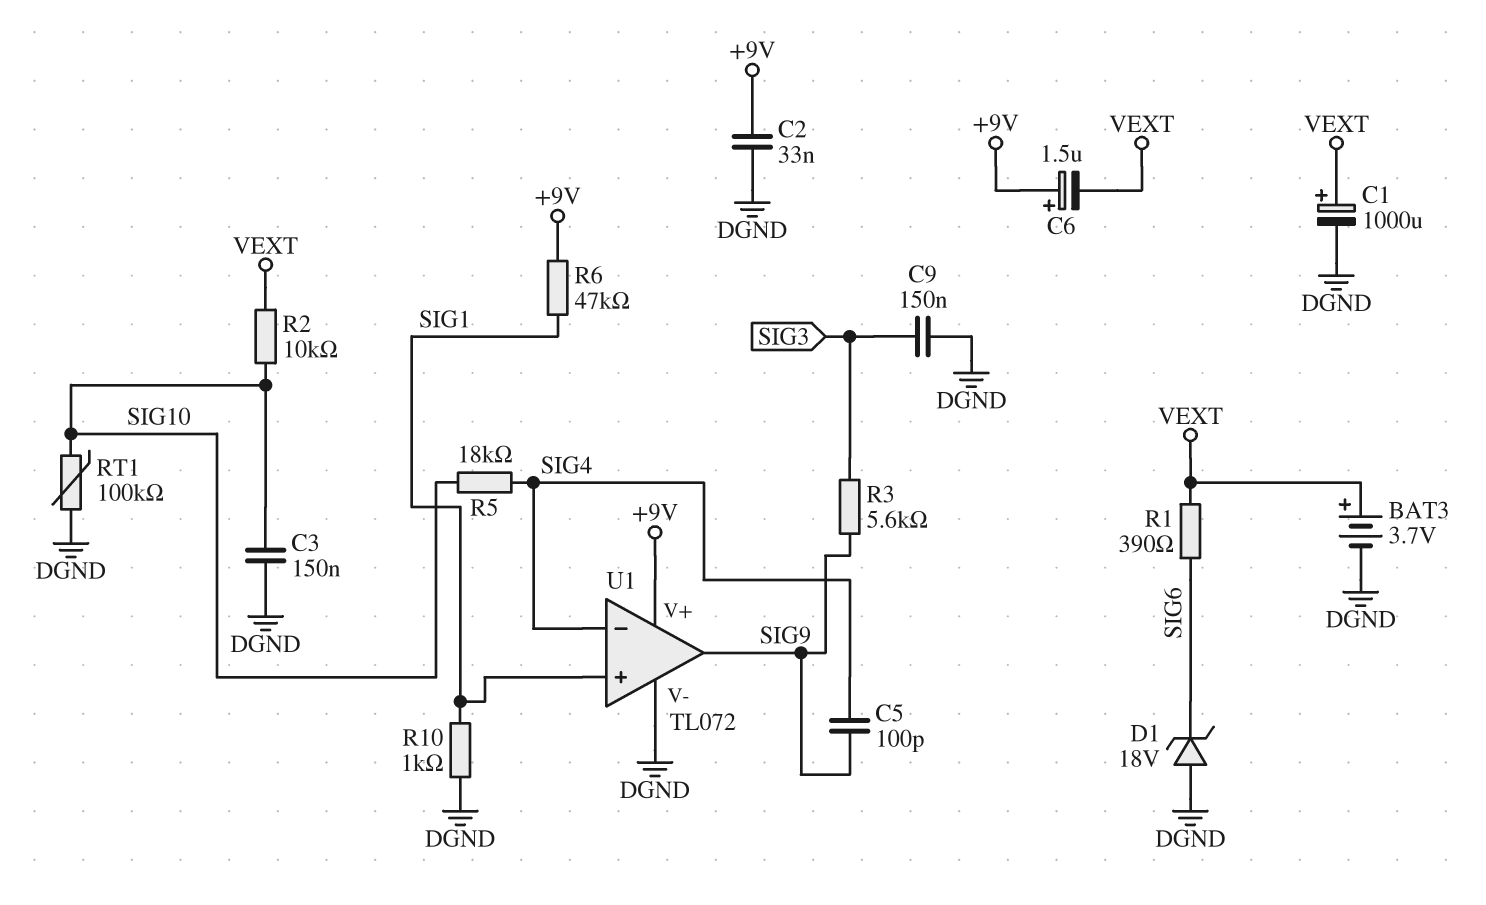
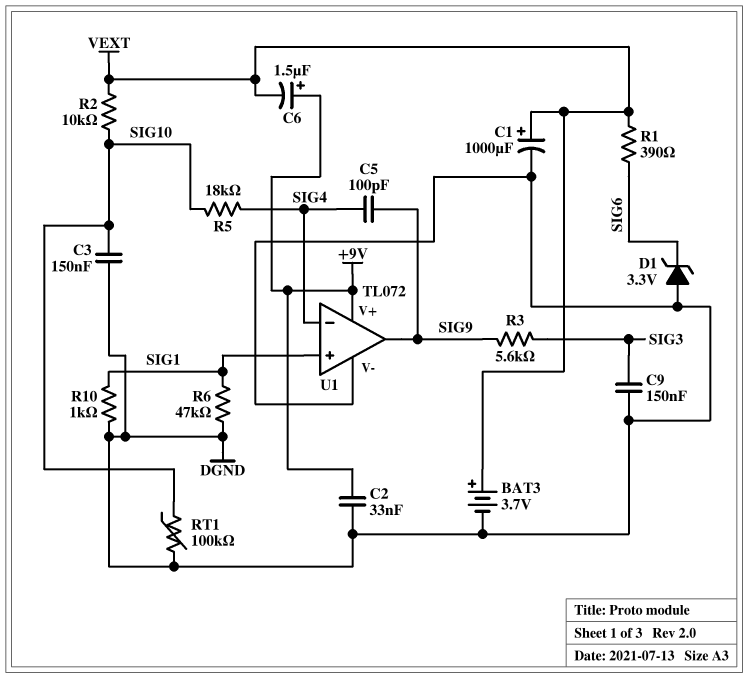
D1: zener 18V (A DGND, K SIG6) -> zener 3.3V (A DGND, K SIG6)
R6: 47k (+9V, SIG1) -> 47k (DGND, SIG1)

